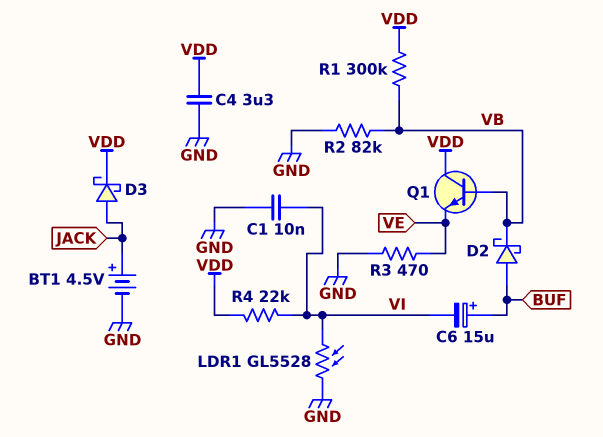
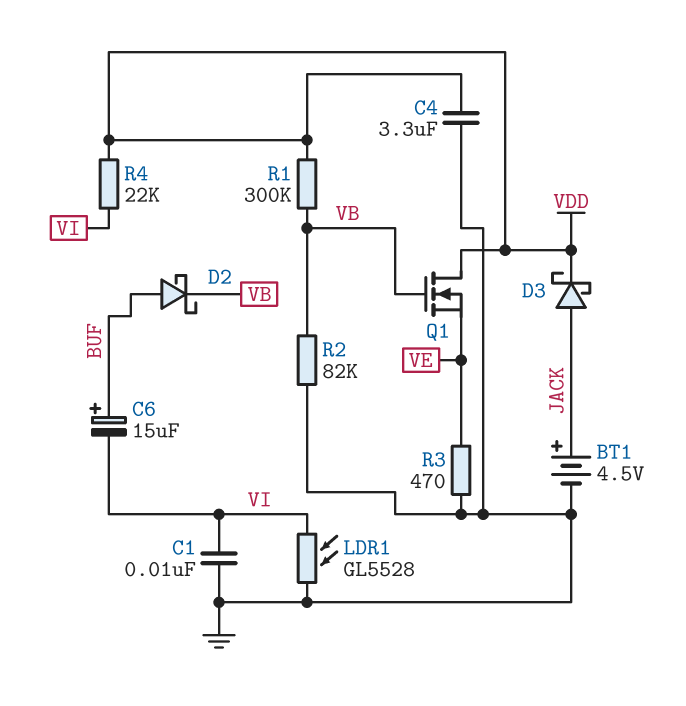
Q1: NPN (B VB, C VDD, E VE) -> NMOS (G VB, D VDD, S VE)

